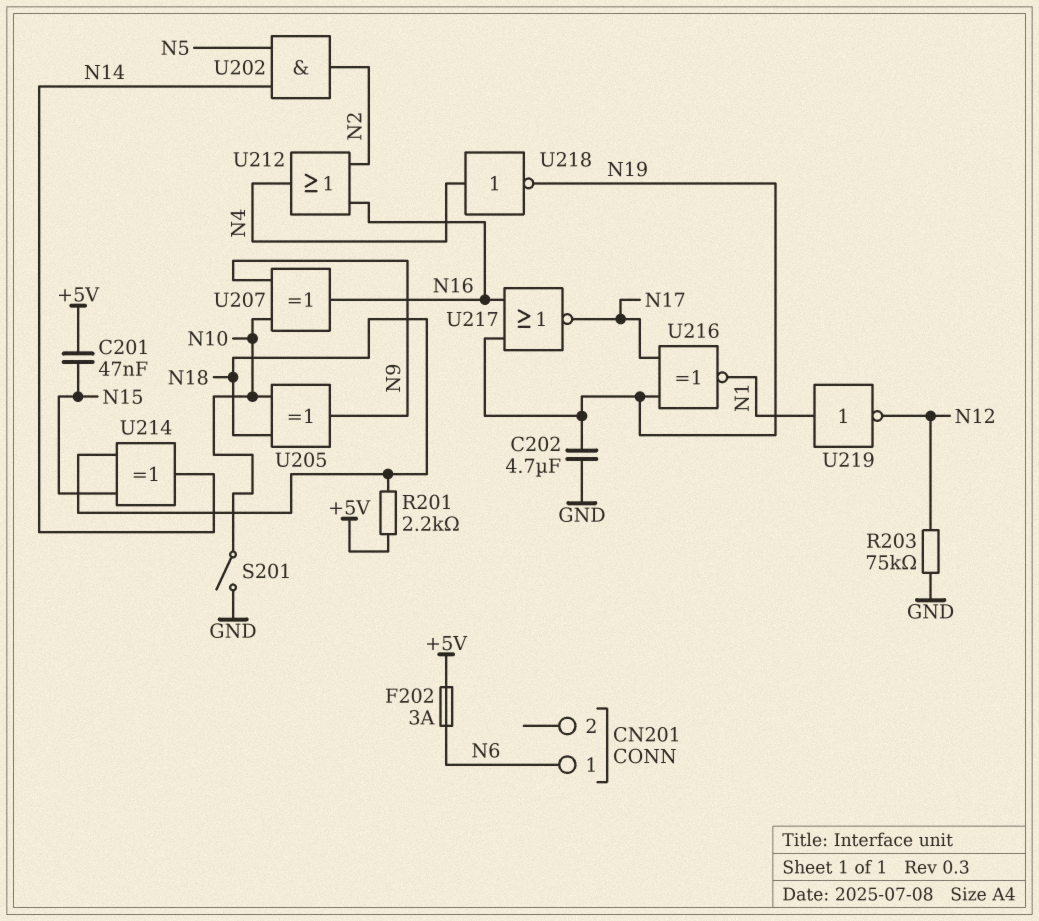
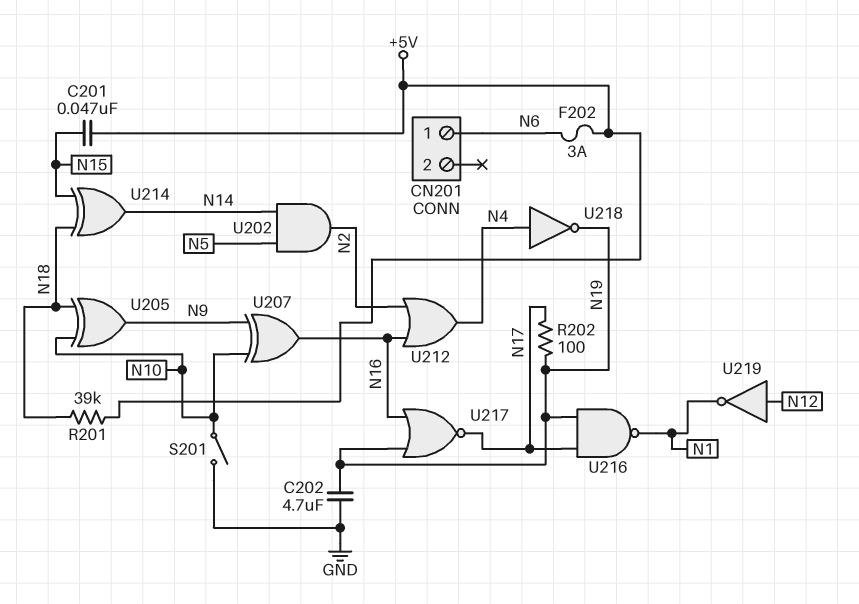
R201: 2.2k (+5V, N18) -> 39k (+5V, N18)
R202: none -> 100 (N17, N19)
R203: 75k (GND, N12) -> none
U216: XNOR (in N17, in N19, out N1) -> NAND (in N17, in N19, out N1)
U219: NOT (in N1, out N12) -> NOT (in N12, out N1)

